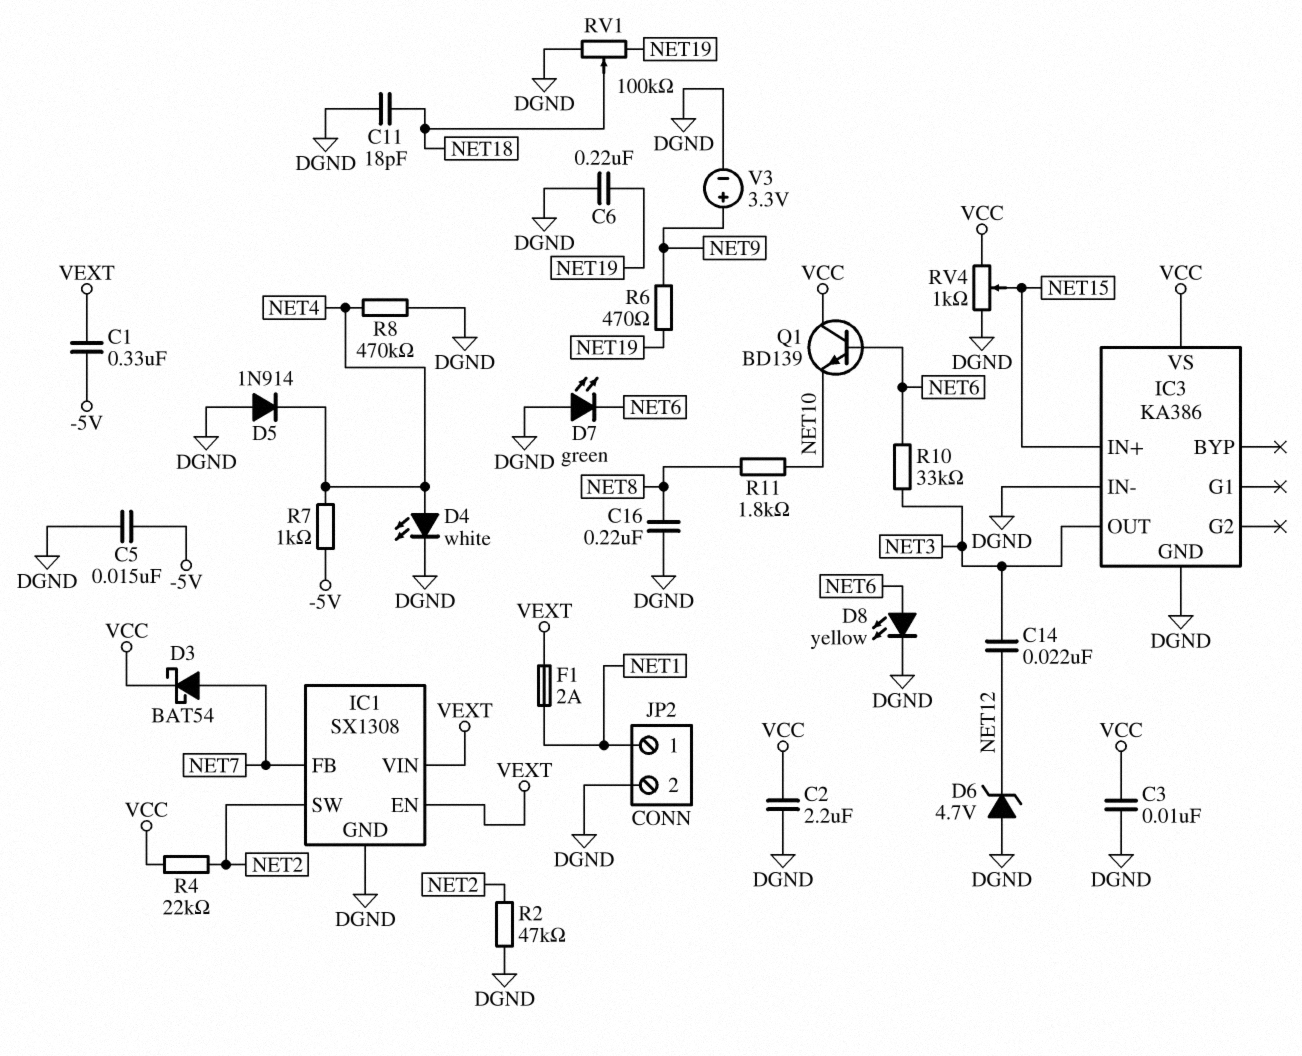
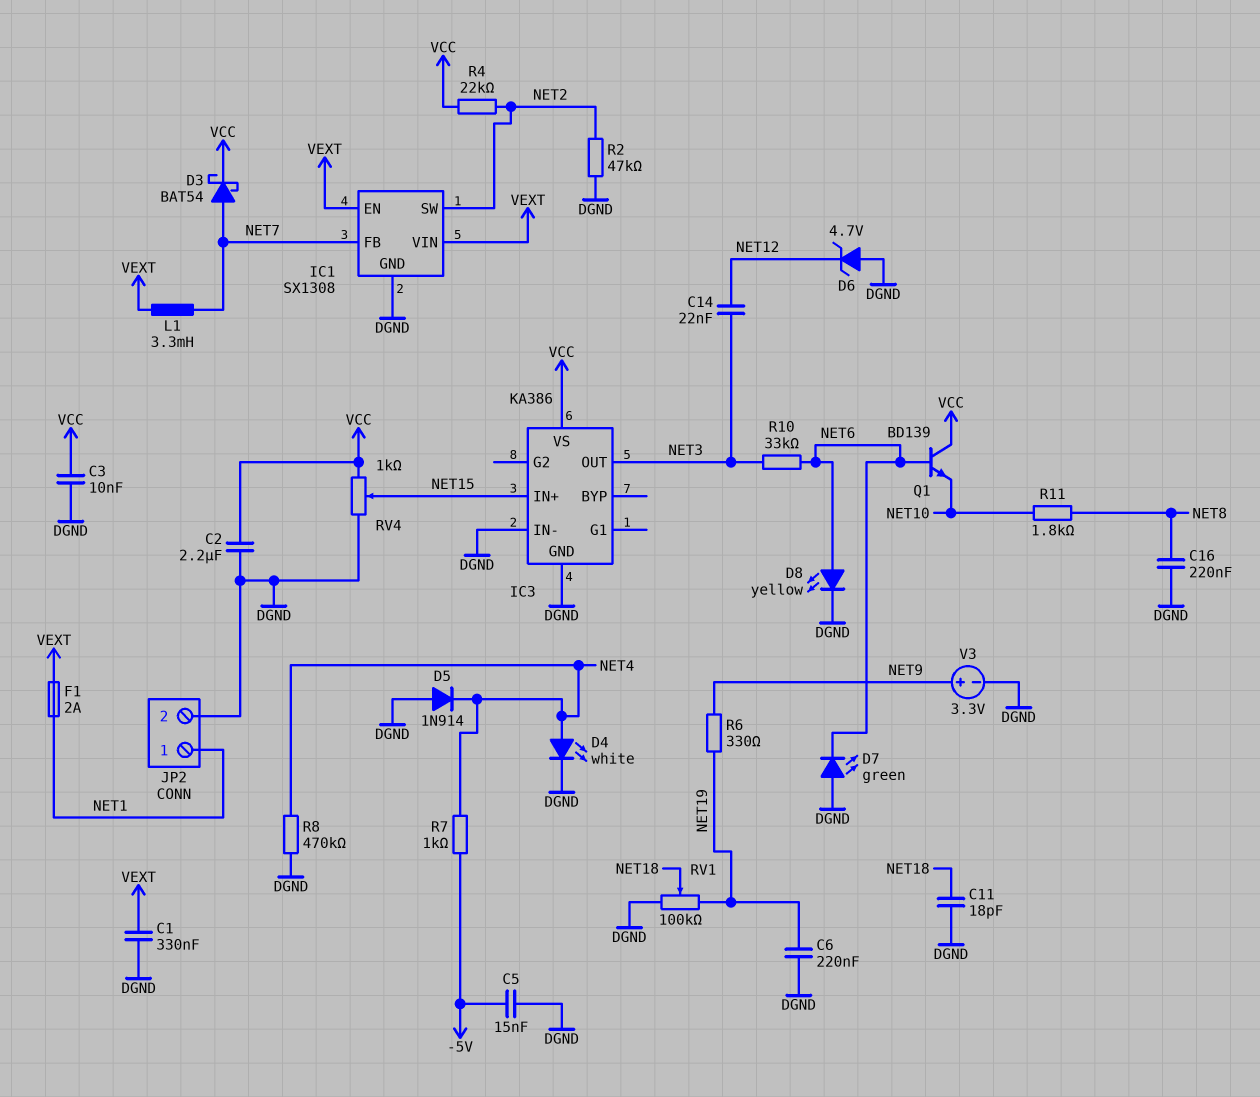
C1: 330nF (-5V, VEXT) -> 330nF (DGND, VEXT)
L1: none -> 3.3mH (NET7, VEXT)
R6: 470 (NET9, NET19) -> 330 (NET9, NET19)

